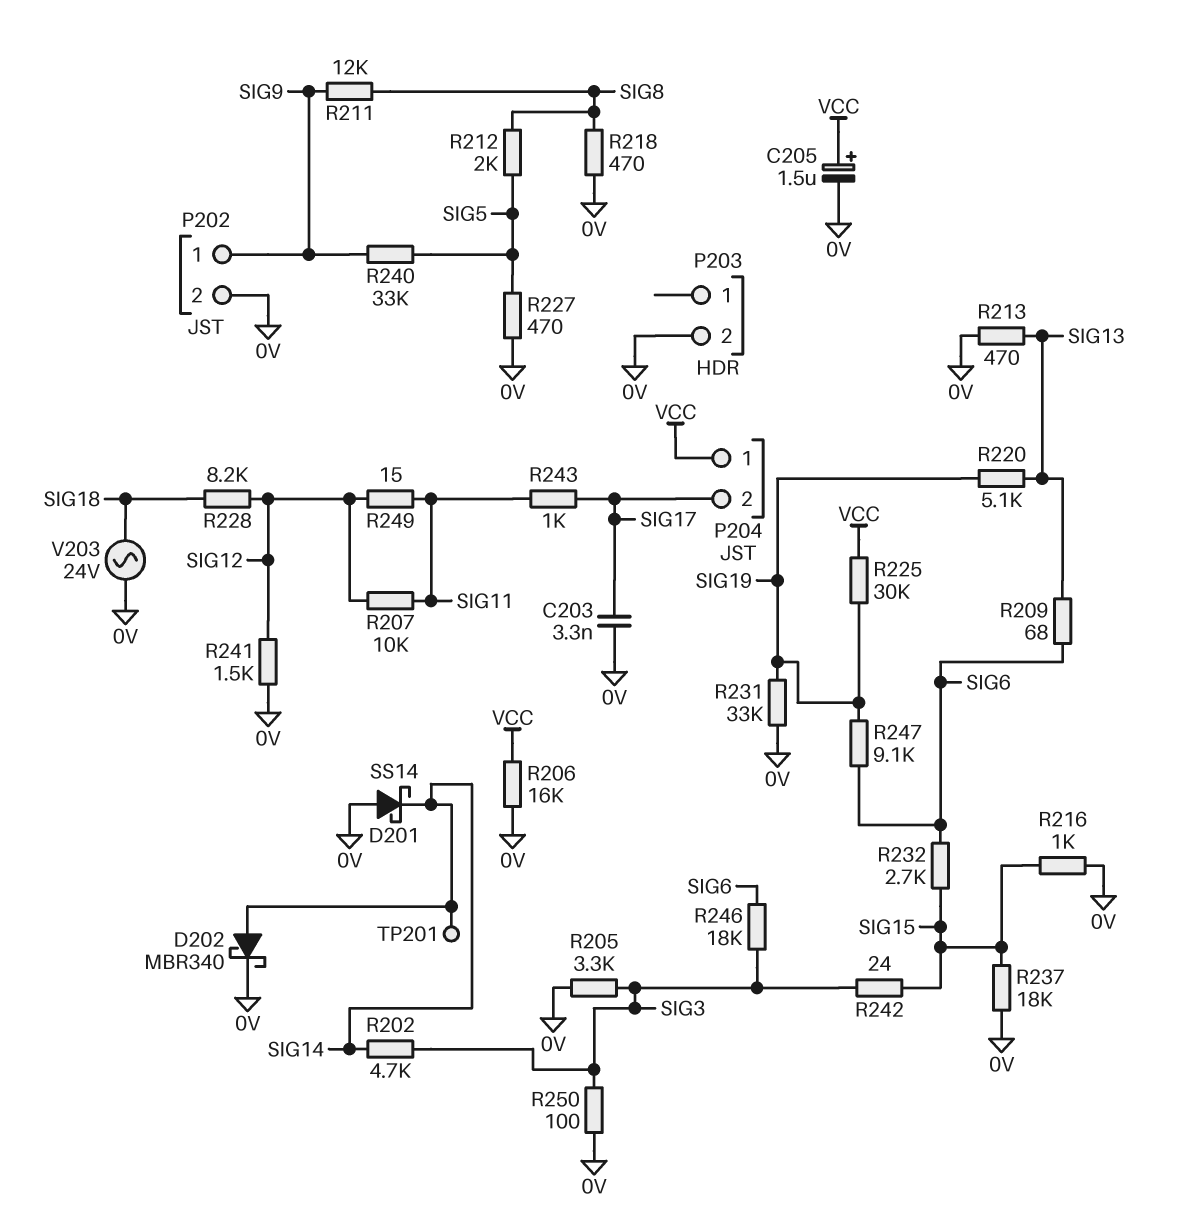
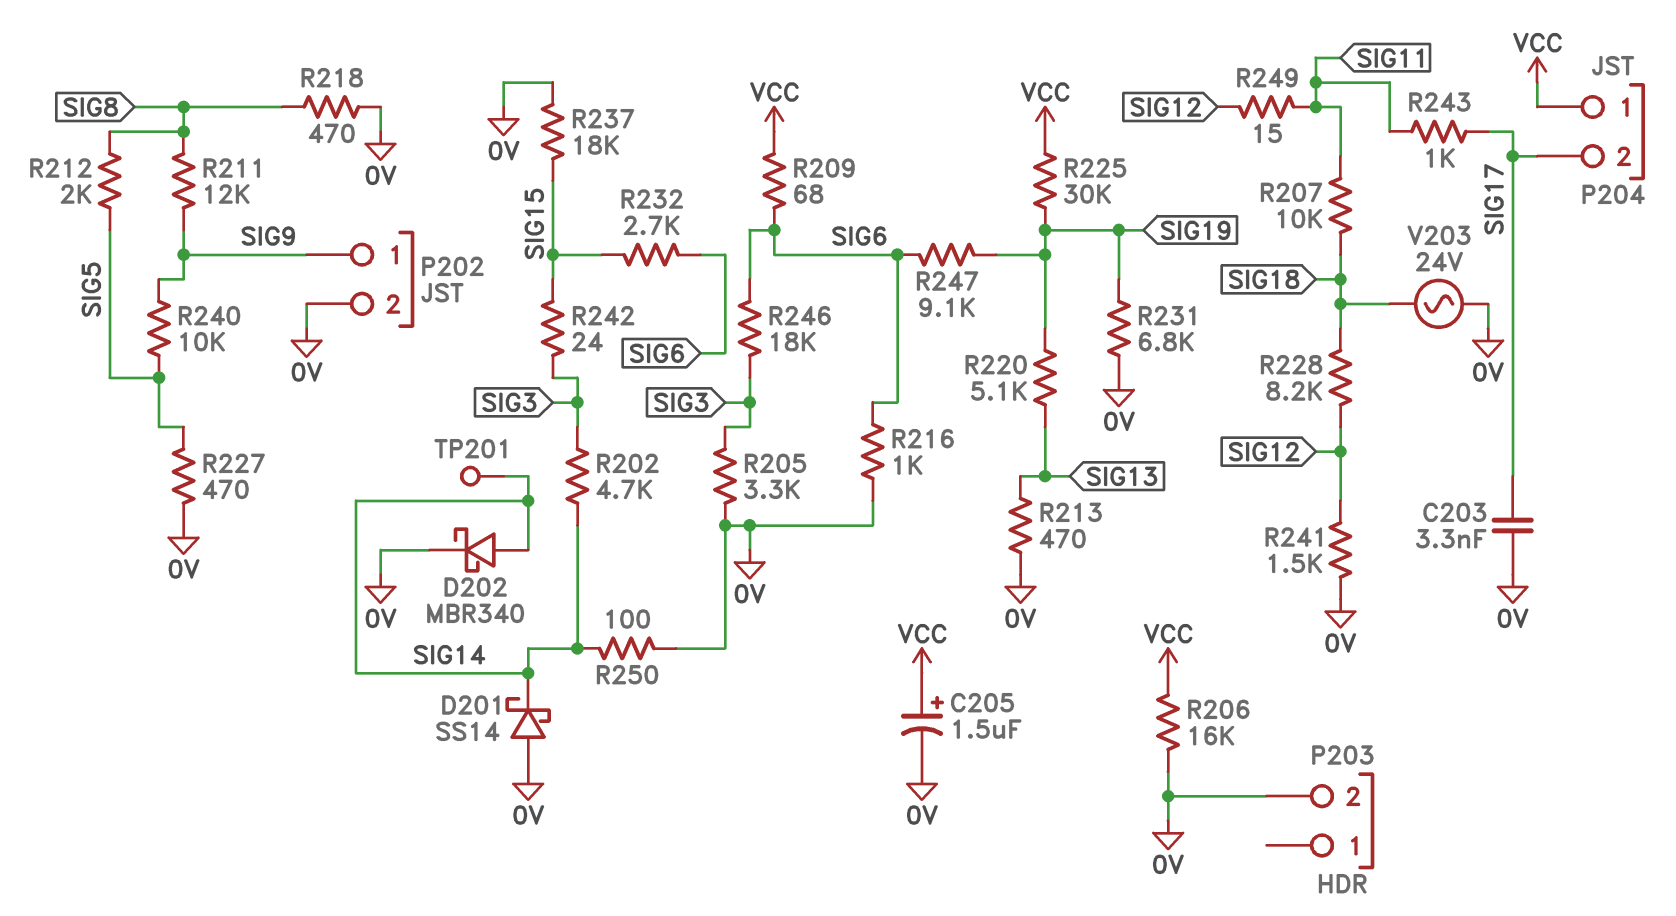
R207: 10k (SIG11, SIG12) -> 10k (SIG11, SIG18)
R209: 68 (SIG6, SIG13) -> 68 (SIG6, VCC)
R216: 1k (0V, SIG15) -> 1k (0V, SIG6)
R231: 33k (0V, SIG19) -> 6.8k (0V, SIG19)
R240: 33k (SIG5, SIG9) -> 10k (SIG5, SIG9)
R250: 100 (0V, SIG3) -> 100 (0V, SIG14)

